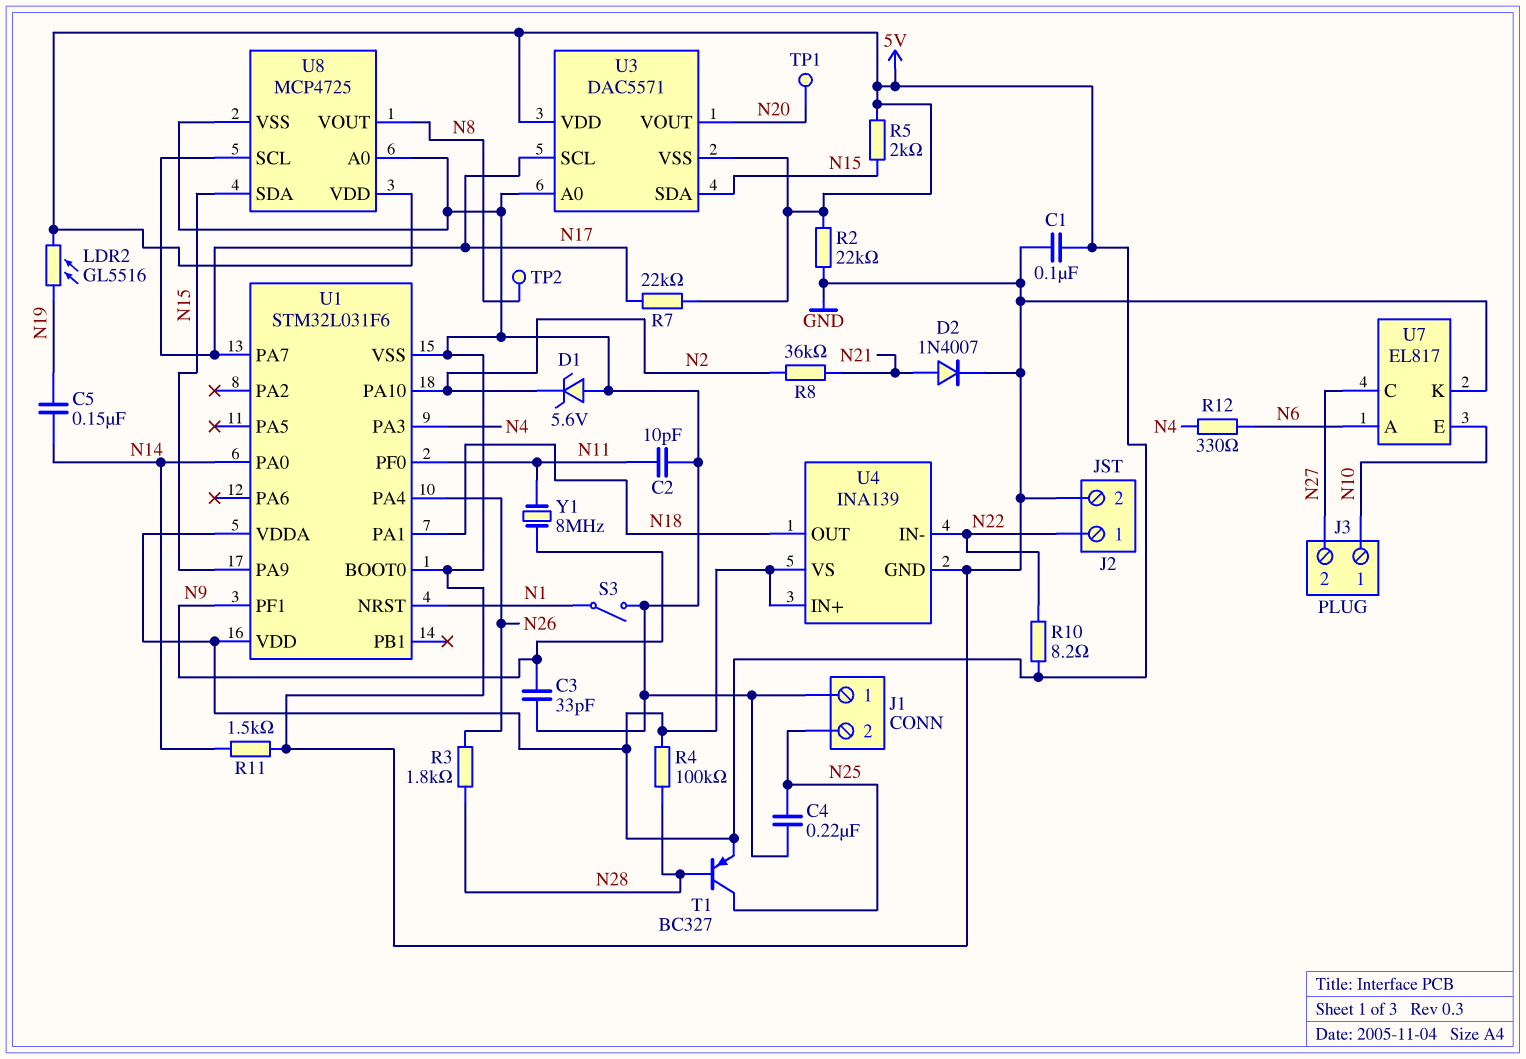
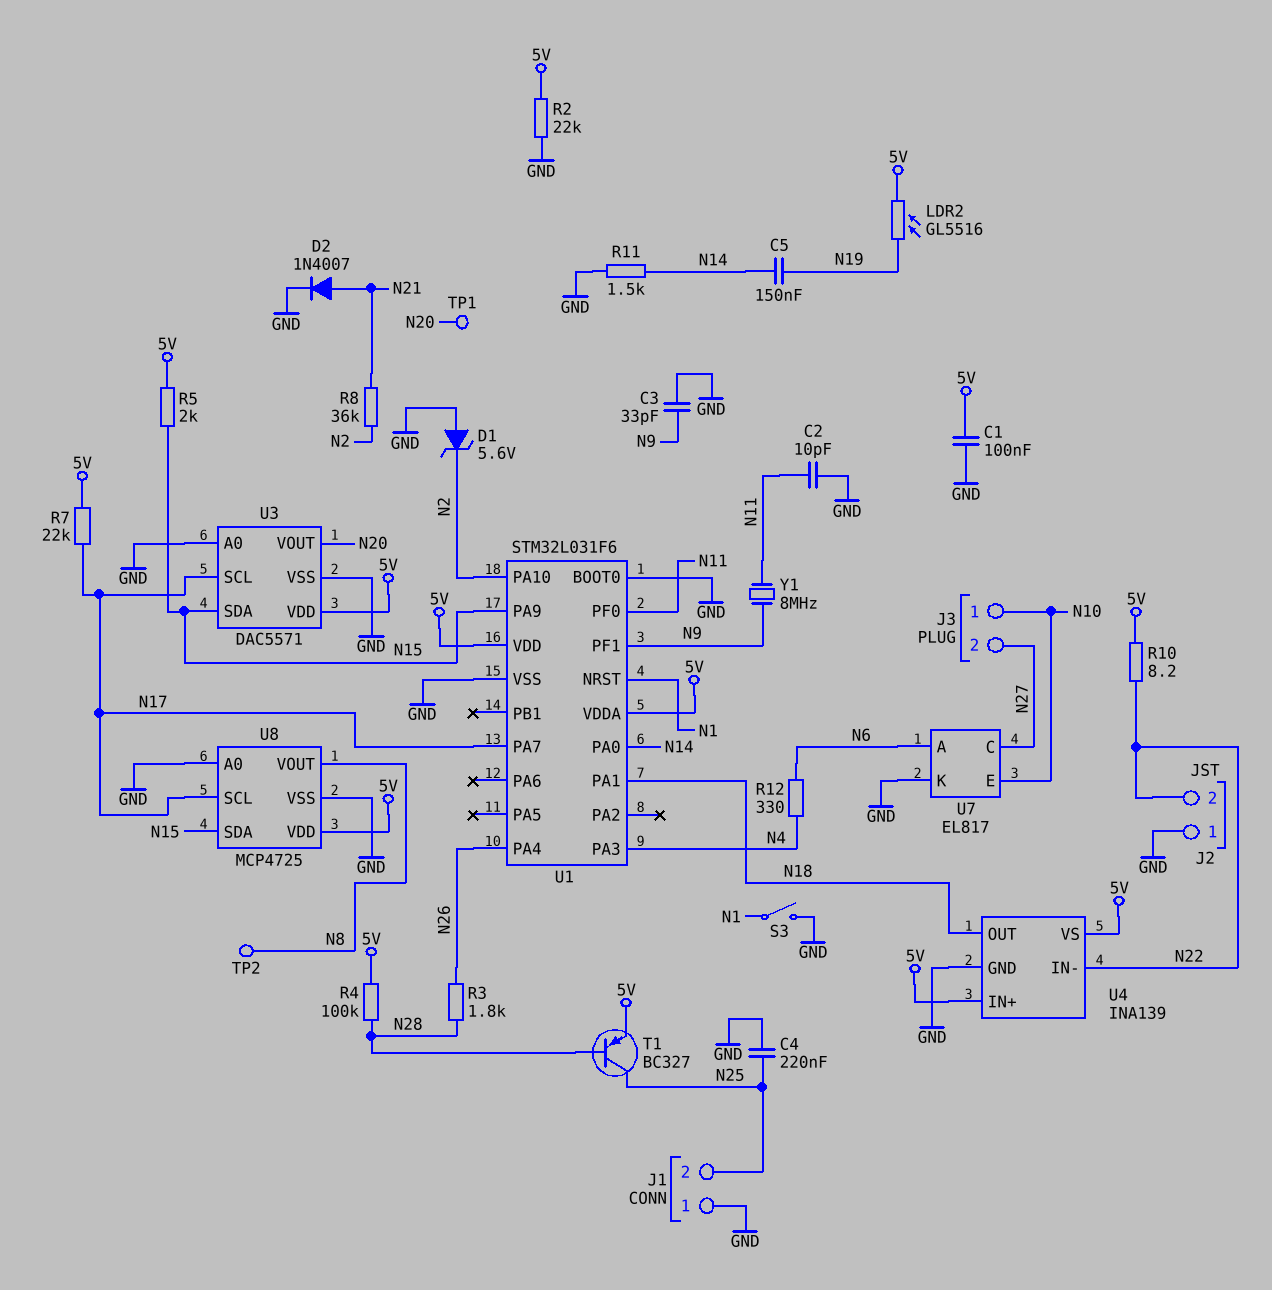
J2 pin 1: N22 -> GND
J2 pin 2: GND -> N22
U3 pin VSS: 5V -> GND

